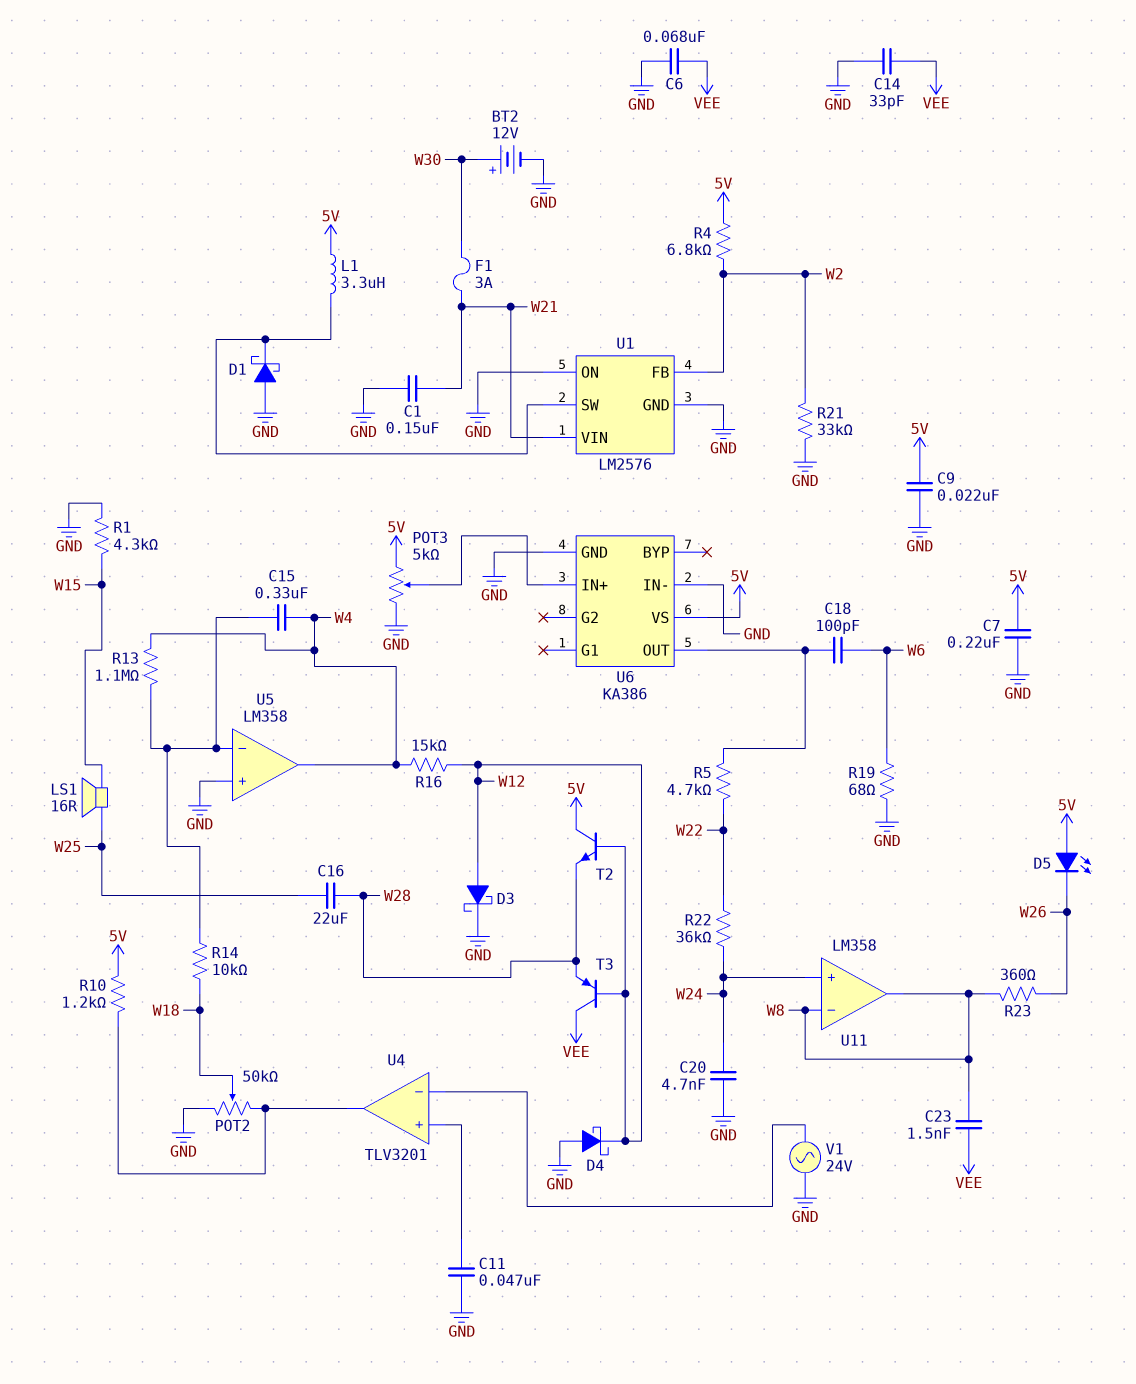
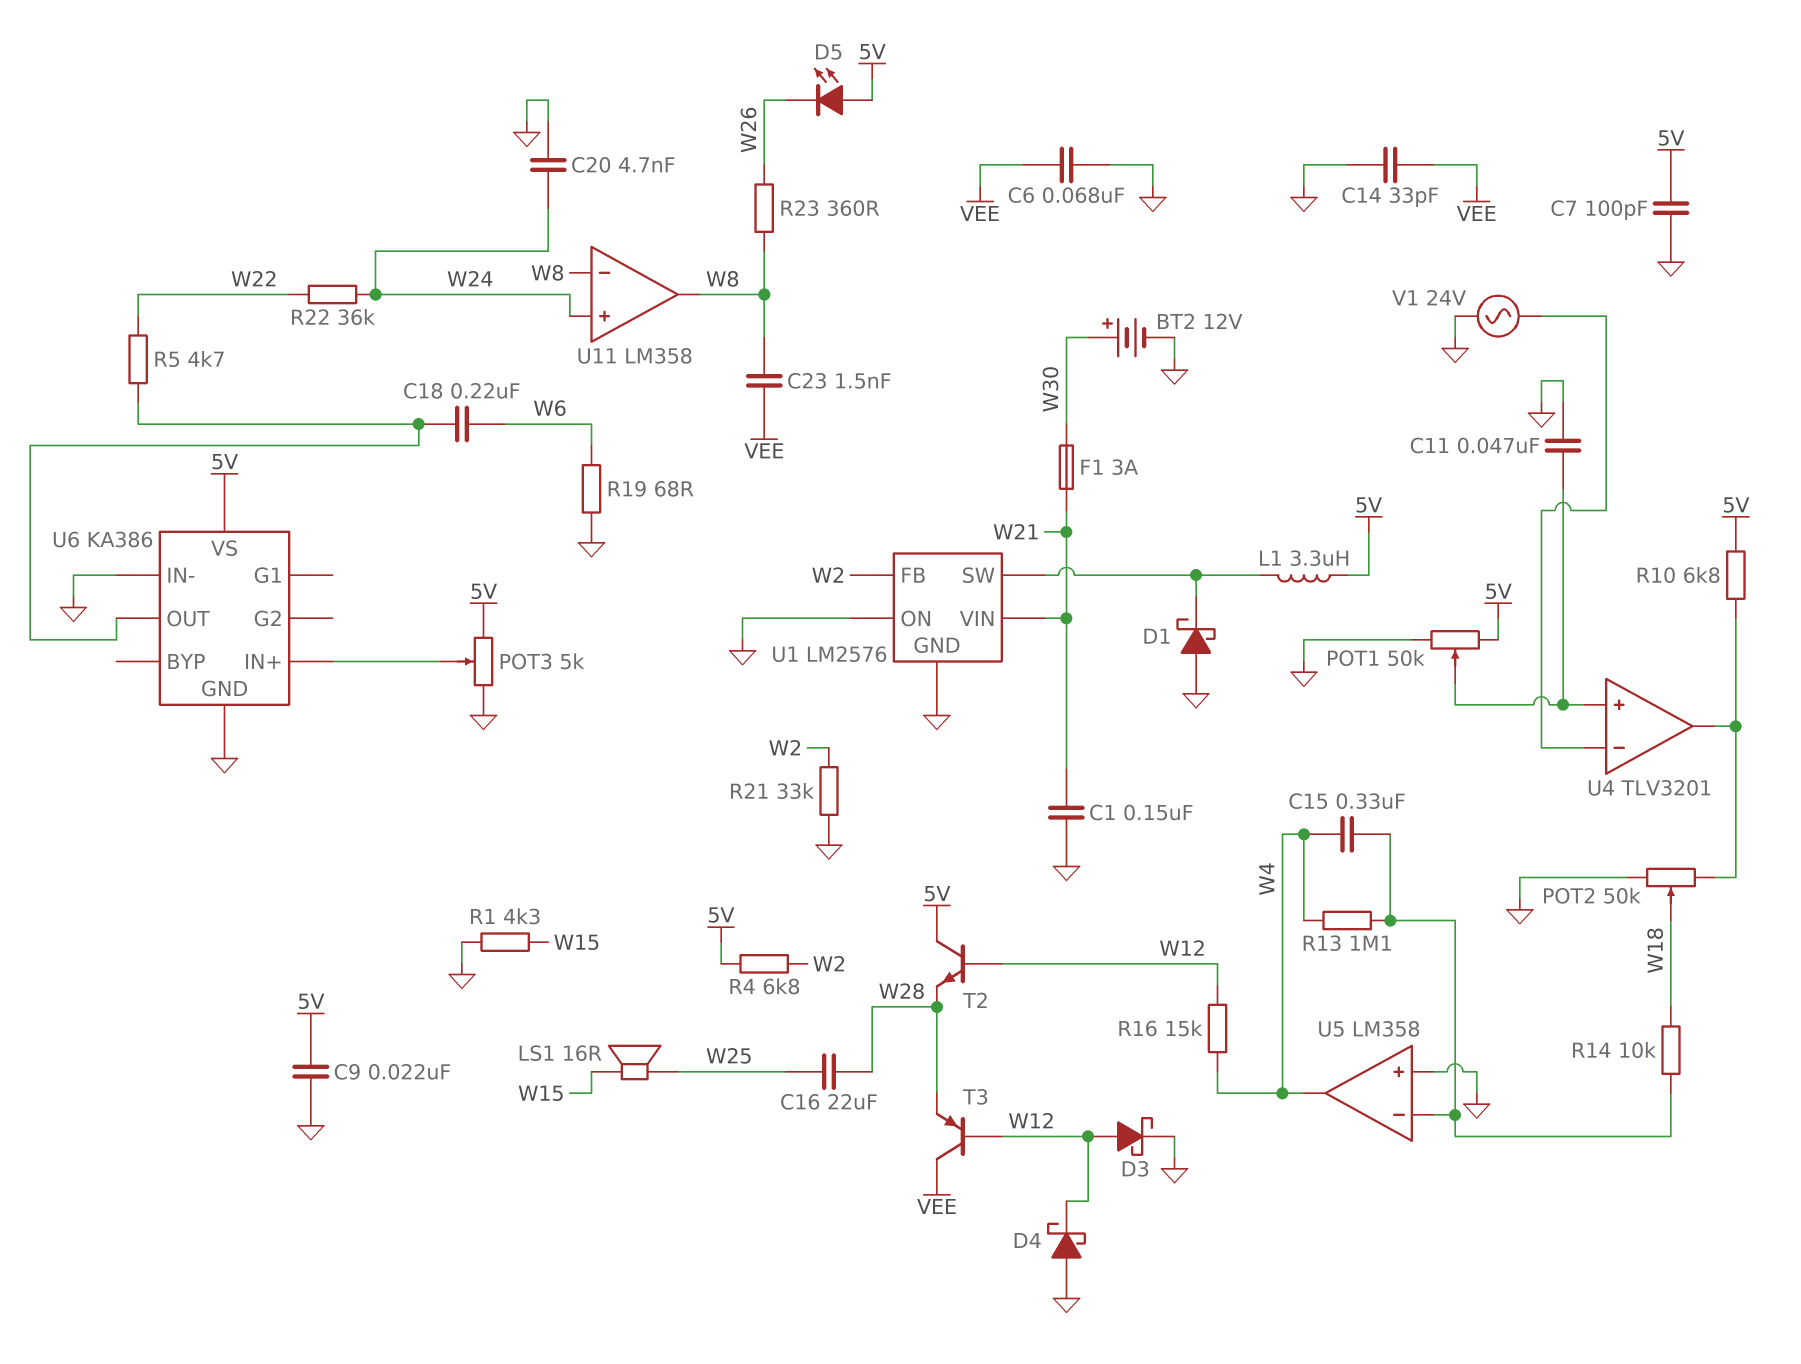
C7: 220nF (5V, GND) -> 100pF (5V, GND)
C18: 100pF (U6/OUT, W6) -> 220nF (U6/OUT, W6)
POT1: none -> 50k (5V, GND, wiper U4/in+)
R10: 1.2k (5V, U4/out) -> 6.8k (5V, U4/out)

